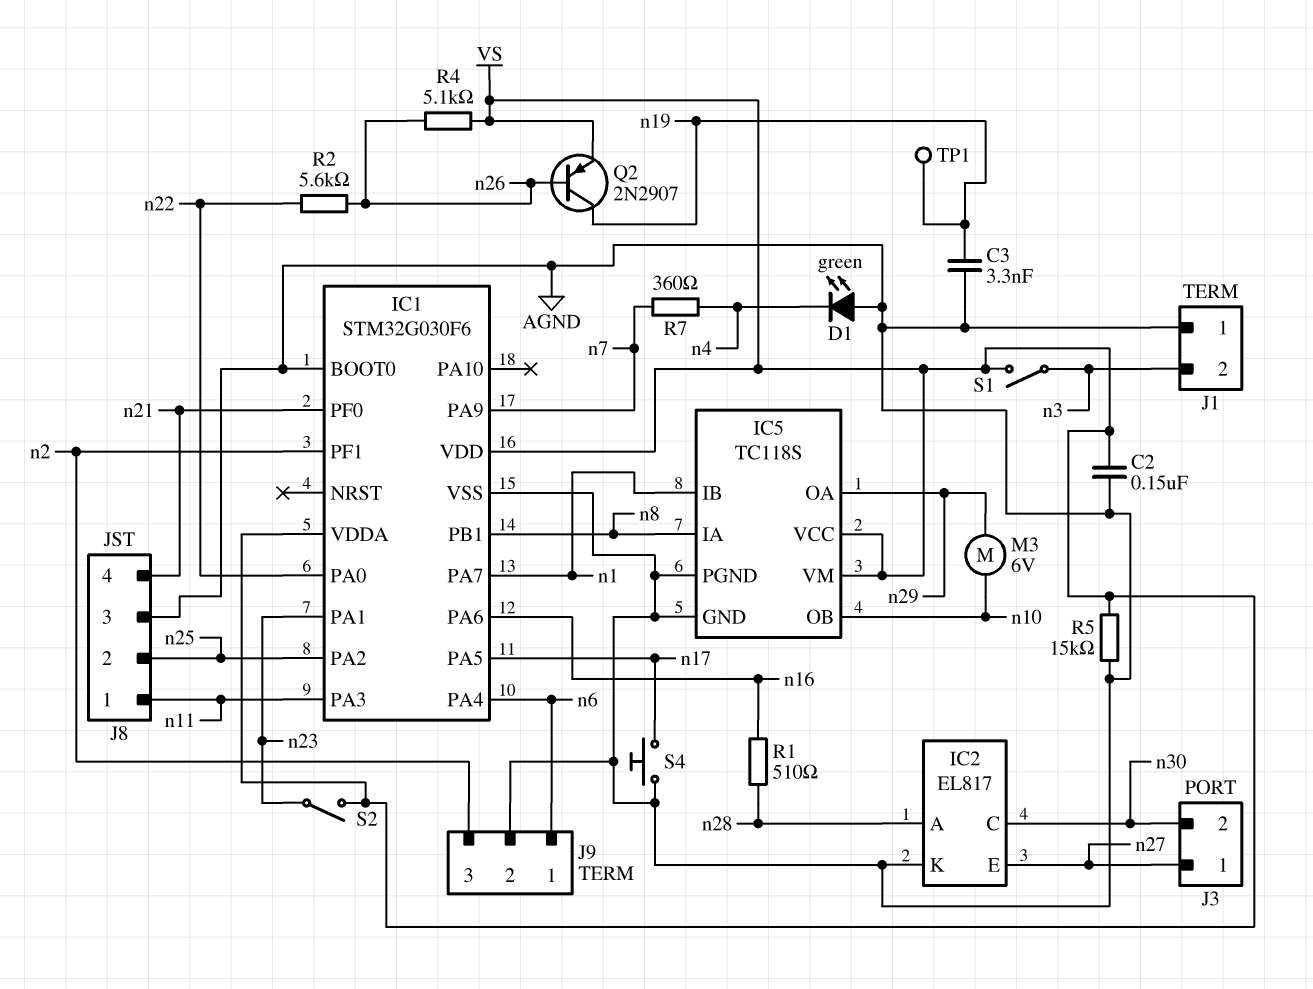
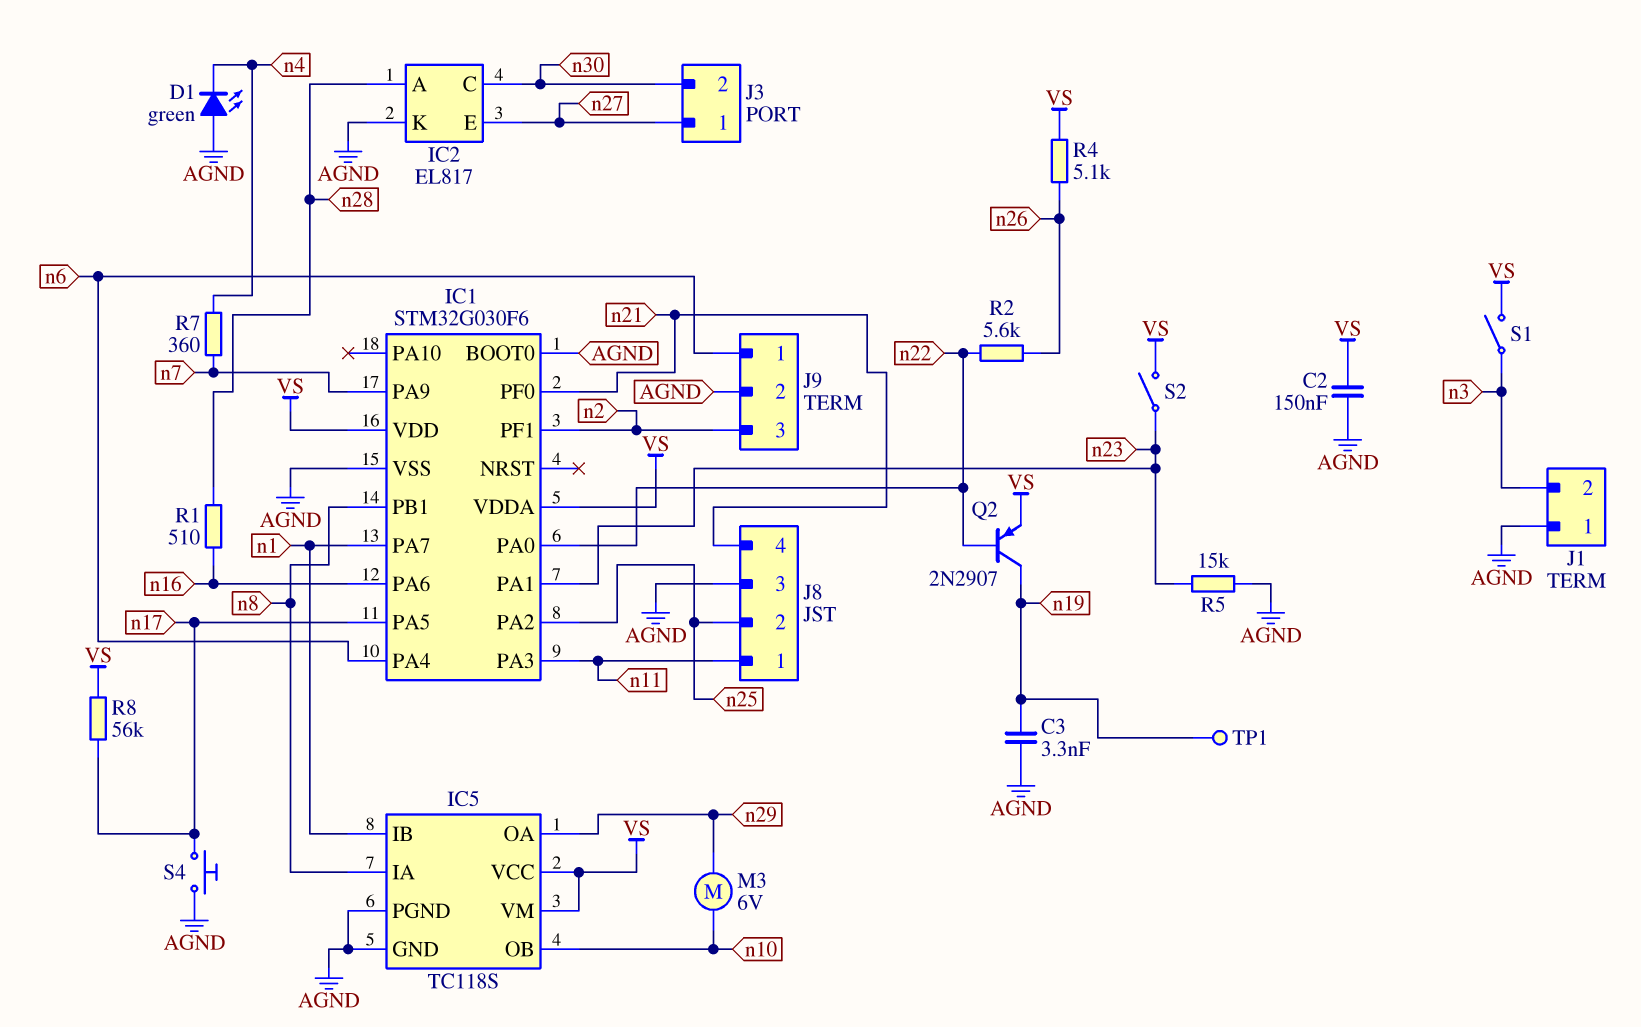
Q2: PNP 2N2907 (B n26, C n19, E VS) -> PNP 2N2907 (B n22, C n19, E VS)
R5: 15k (AGND, VS) -> 15k (AGND, n23)
R8: none -> 56k (VS, n17)

